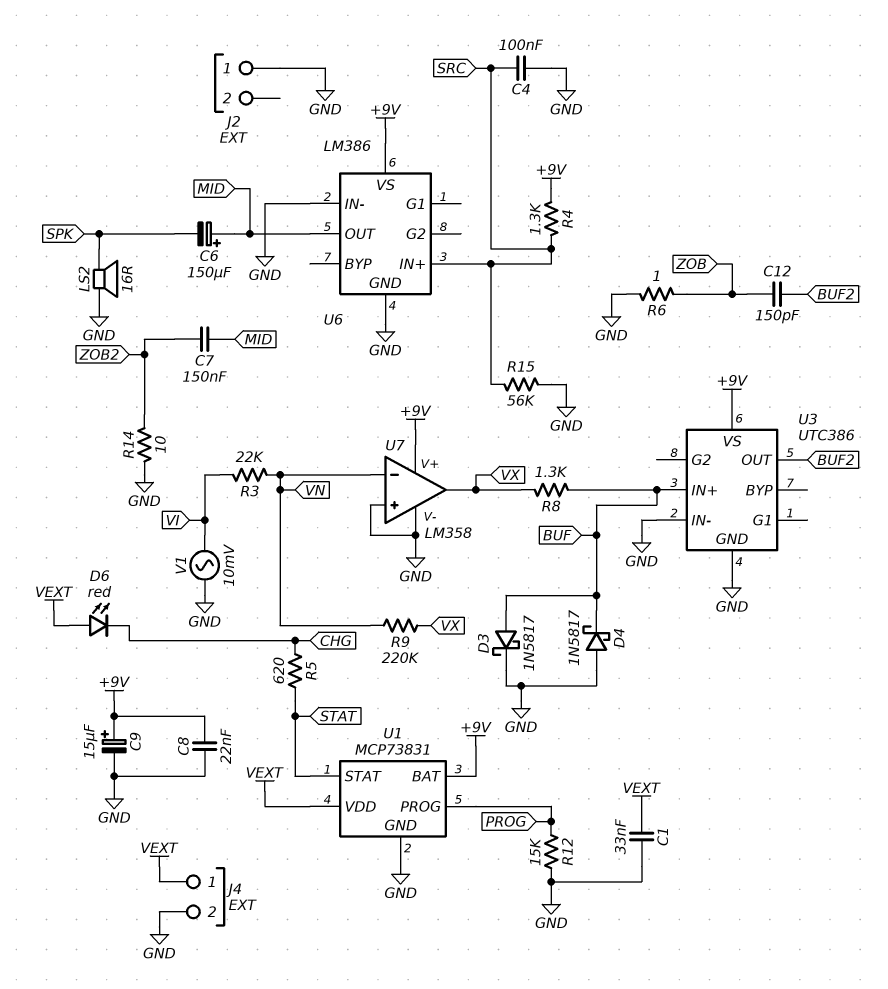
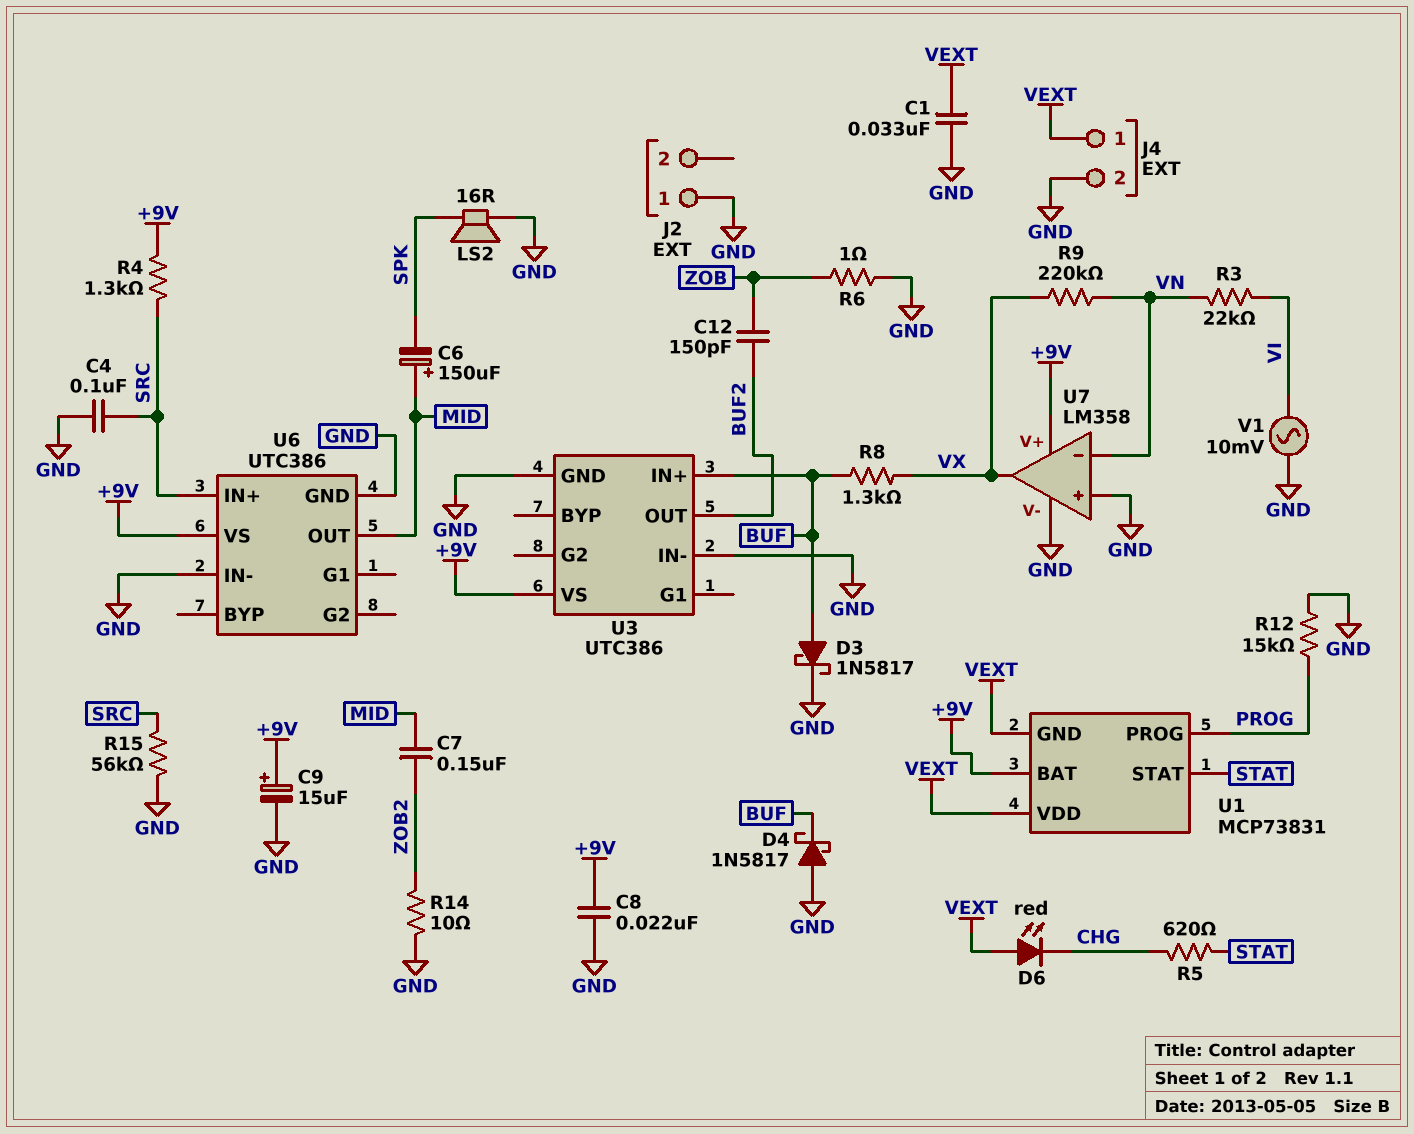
U1 pin GND: GND -> VEXT
U6: LM386 -> UTC386

